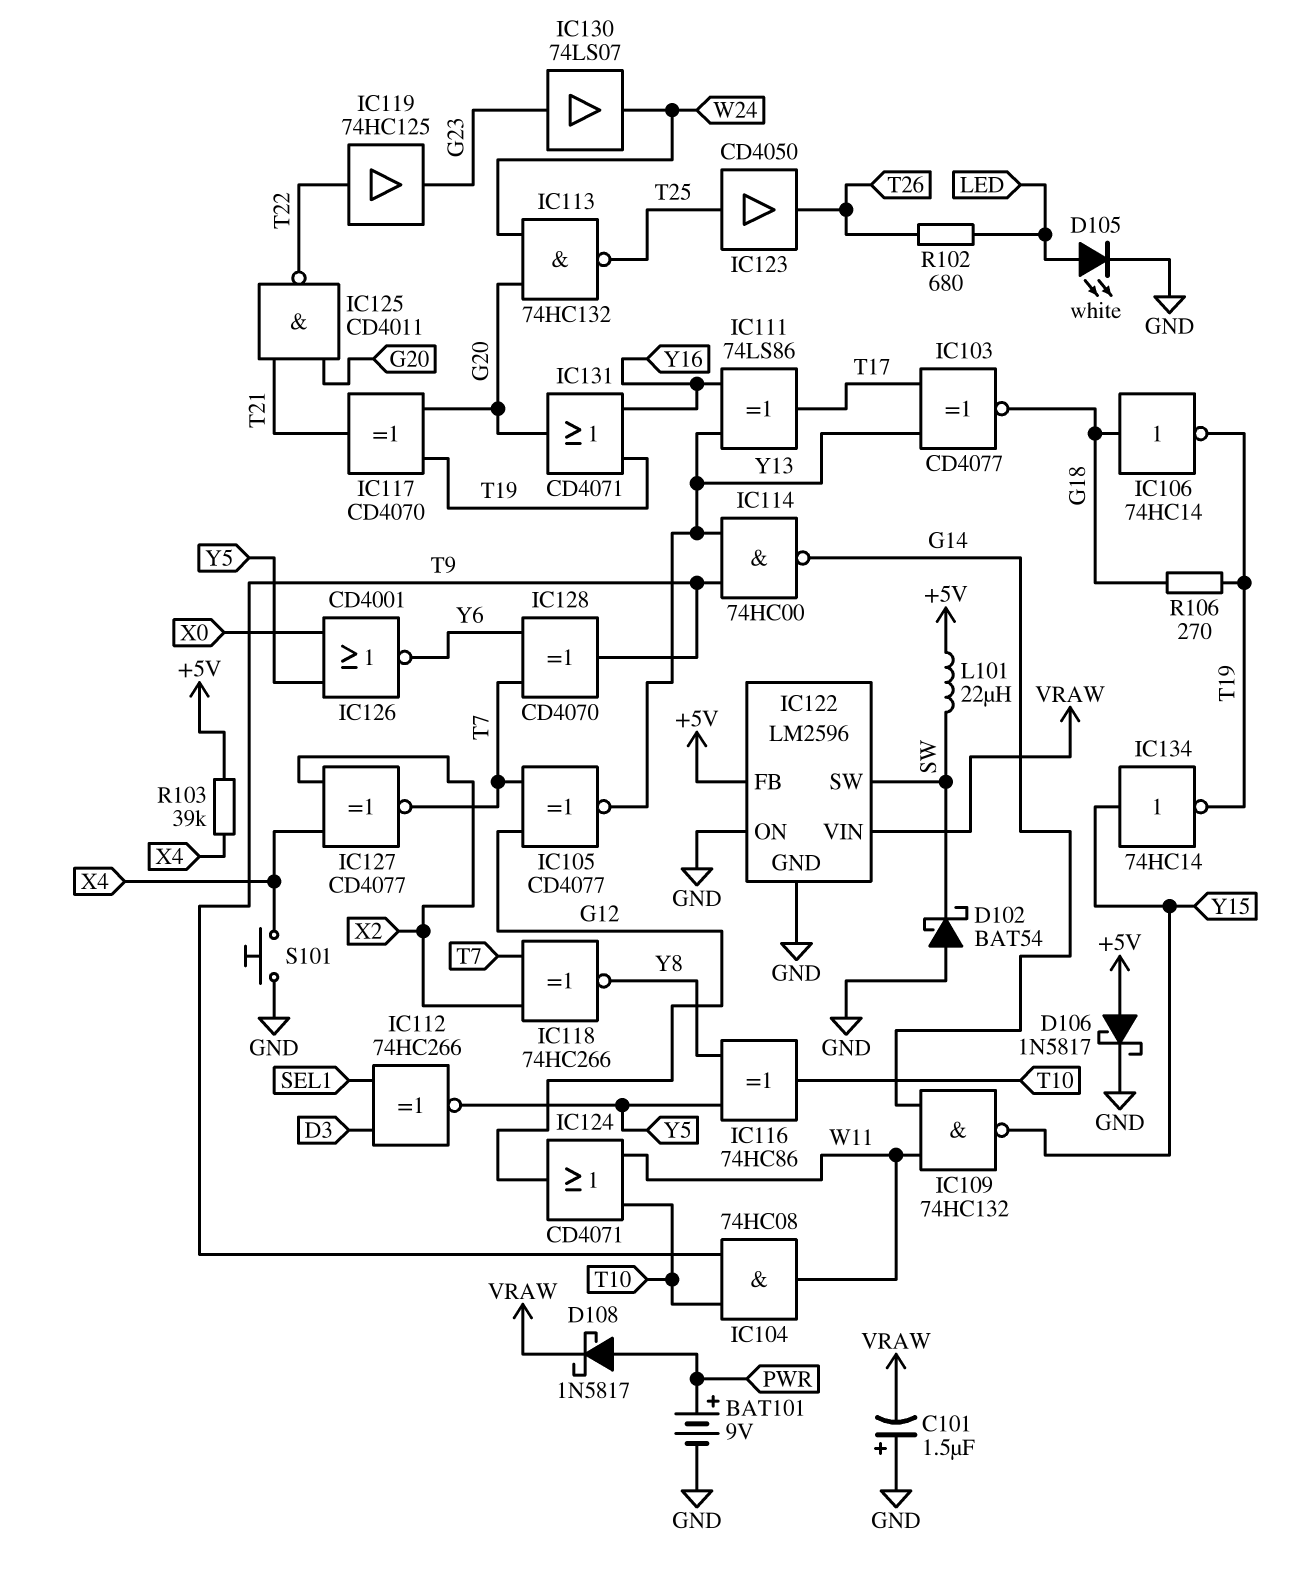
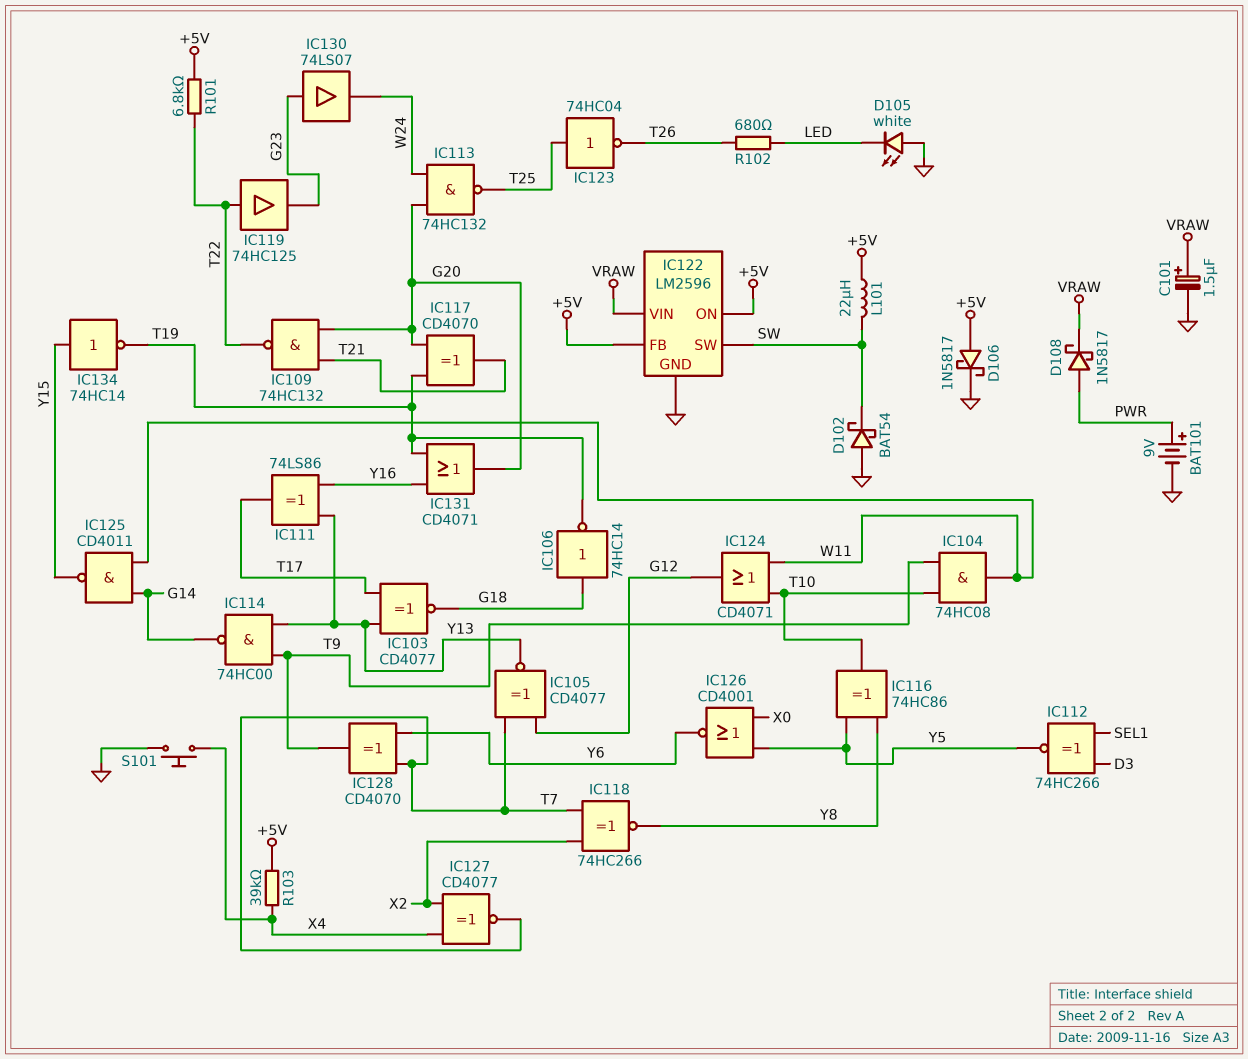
C101: 1.5uF (plus GND, minus VRAW) -> 1.5uF (plus VRAW, minus GND)
D105: LED white (A LED, K GND) -> LED white (A GND, K LED)
IC109: NAND 74HC132 (in G14, in W11, out Y15) -> NAND 74HC132 (in G20, in T21, out T22)
IC122 pin ON: GND -> +5V
IC123: buffer CD4050 (in T25, out T26) -> NOT 74HC04 (in T25, out T26)
IC125: NAND CD4011 (in G20, in T21, out T22) -> NAND CD4011 (in G14, in W11, out Y15)
R101: none -> 6.8k (+5V, T22)
R106: 270 (G18, T19) -> none

